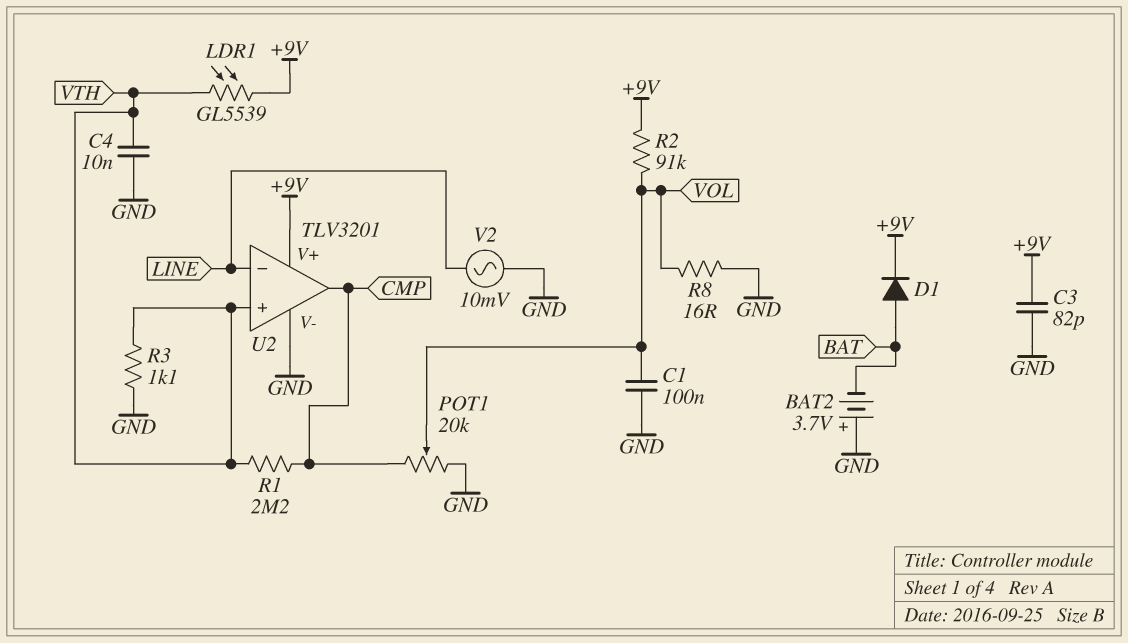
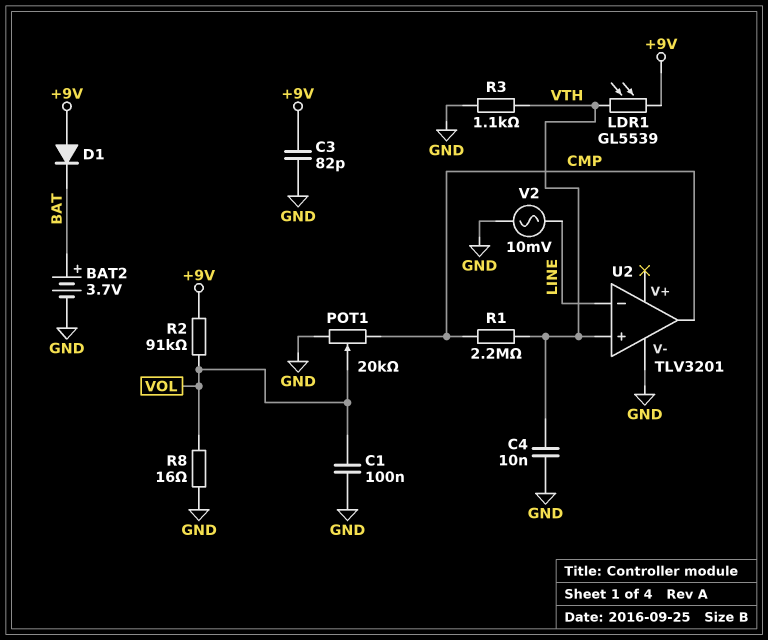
BAT2: 3.7V (plus GND, minus BAT) -> 3.7V (plus BAT, minus GND)
D1: diode (A BAT, K +9V) -> diode (A +9V, K BAT)
U2 pin V+: +9V -> none

